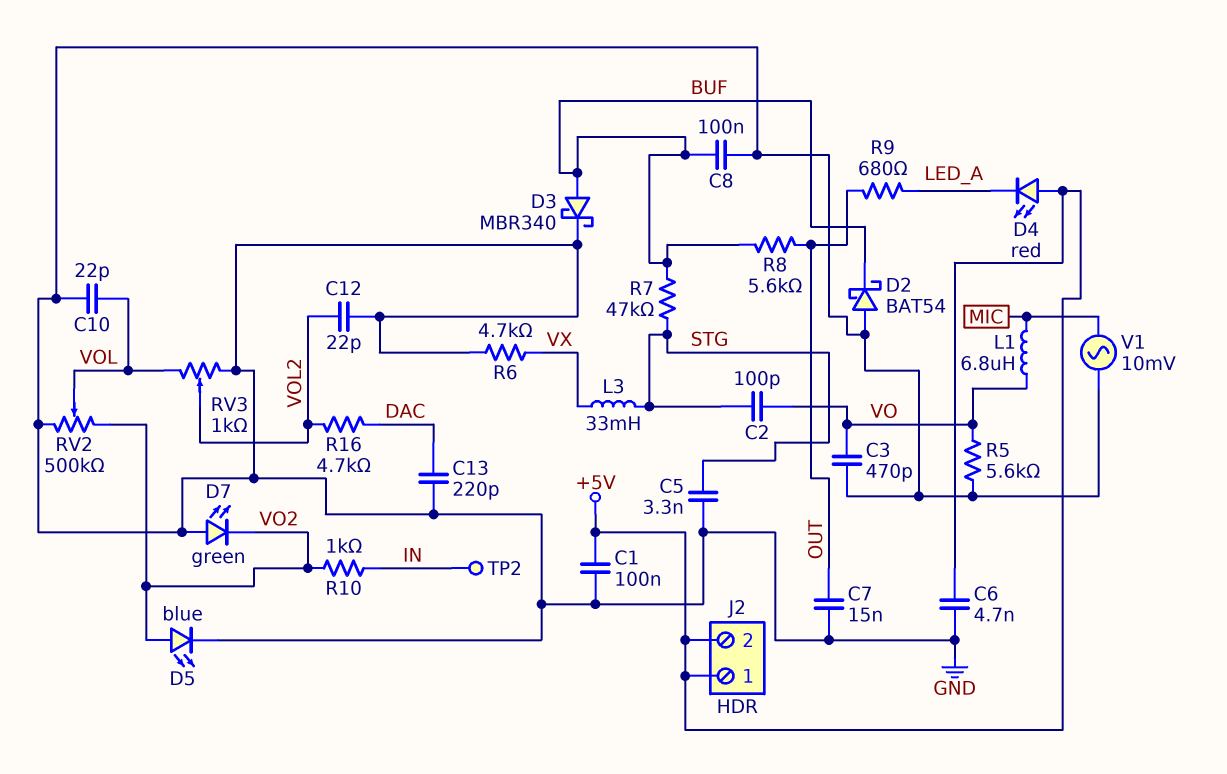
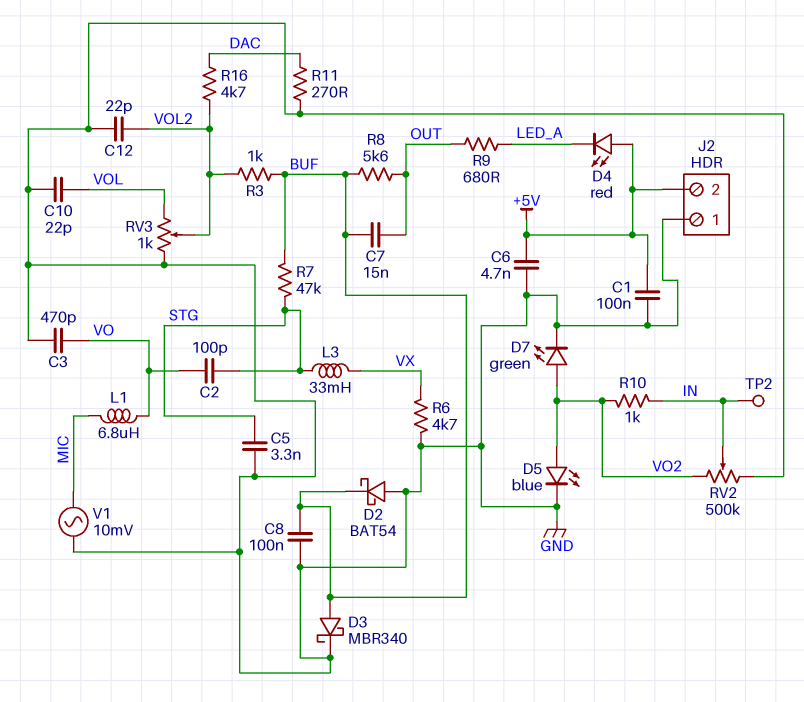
C7: 15nF (GND, OUT) -> 15nF (BUF, OUT)
C13: 220pF (DAC, GND) -> none
D7: LED green (A GND, K VO2) -> LED green (A VO2, K GND)
J2 pin 1: +5V -> GND
R3: none -> 1k (BUF, VOL2)
R5: 5.6k (GND, VO) -> none
R11: none -> 270 (DAC, GND)
RV2: 500k (GND, VO2, wiper VOL) -> 500k (GND, VO2, wiper IN)

